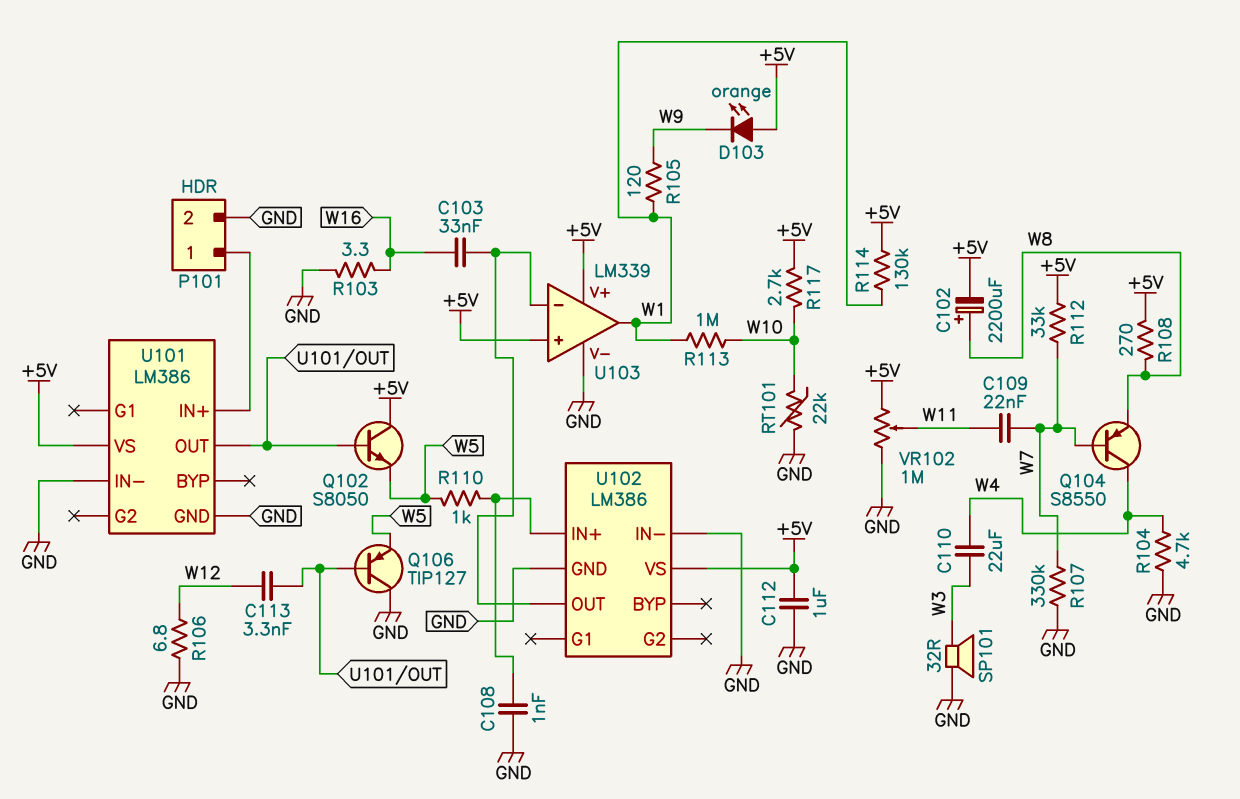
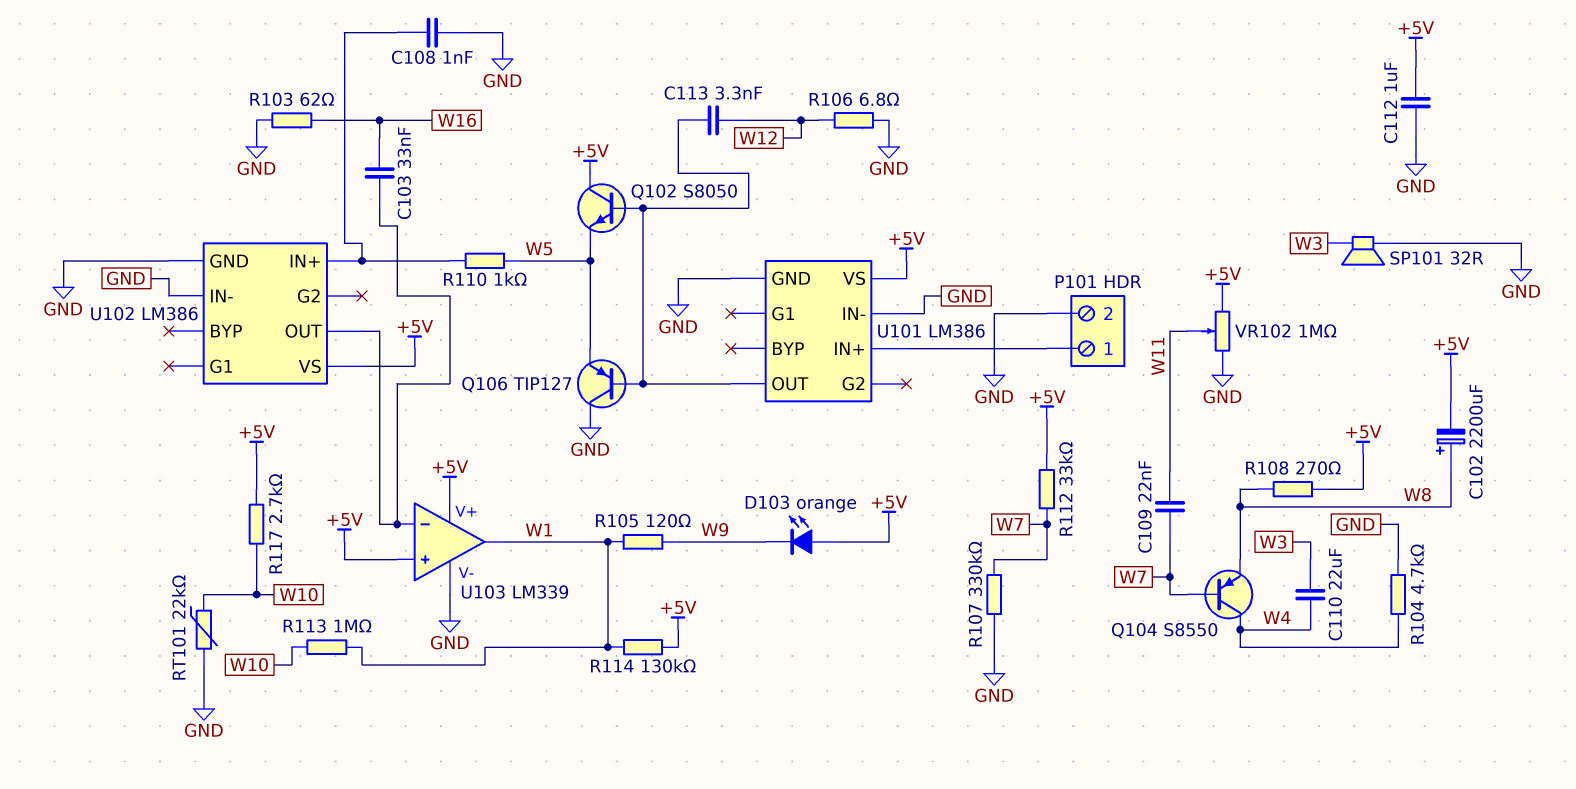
R103: 3.3 (GND, W16) -> 62 (GND, W16)

